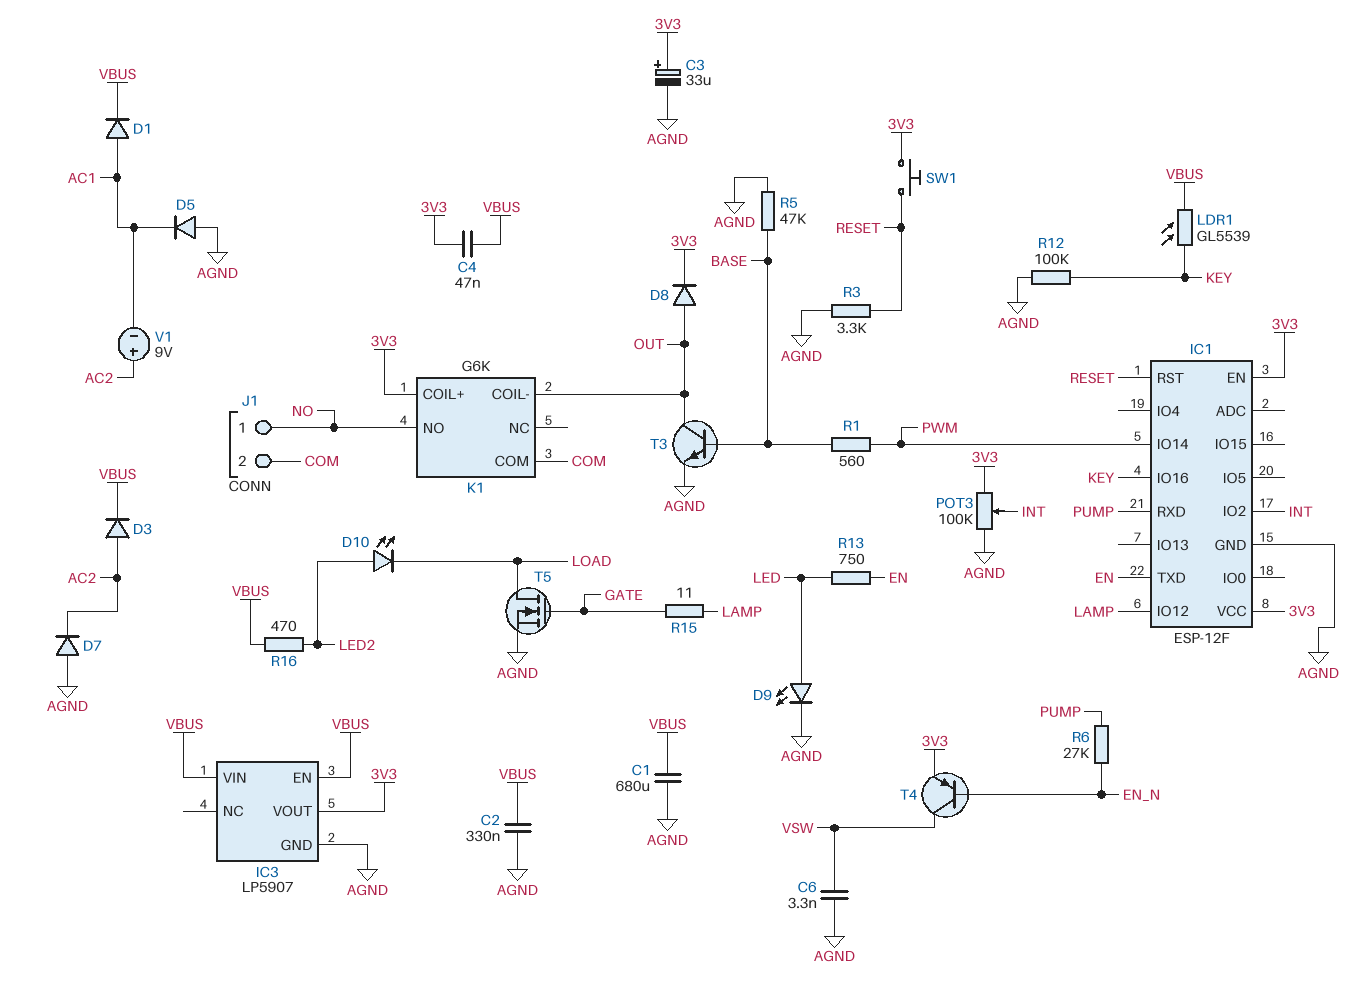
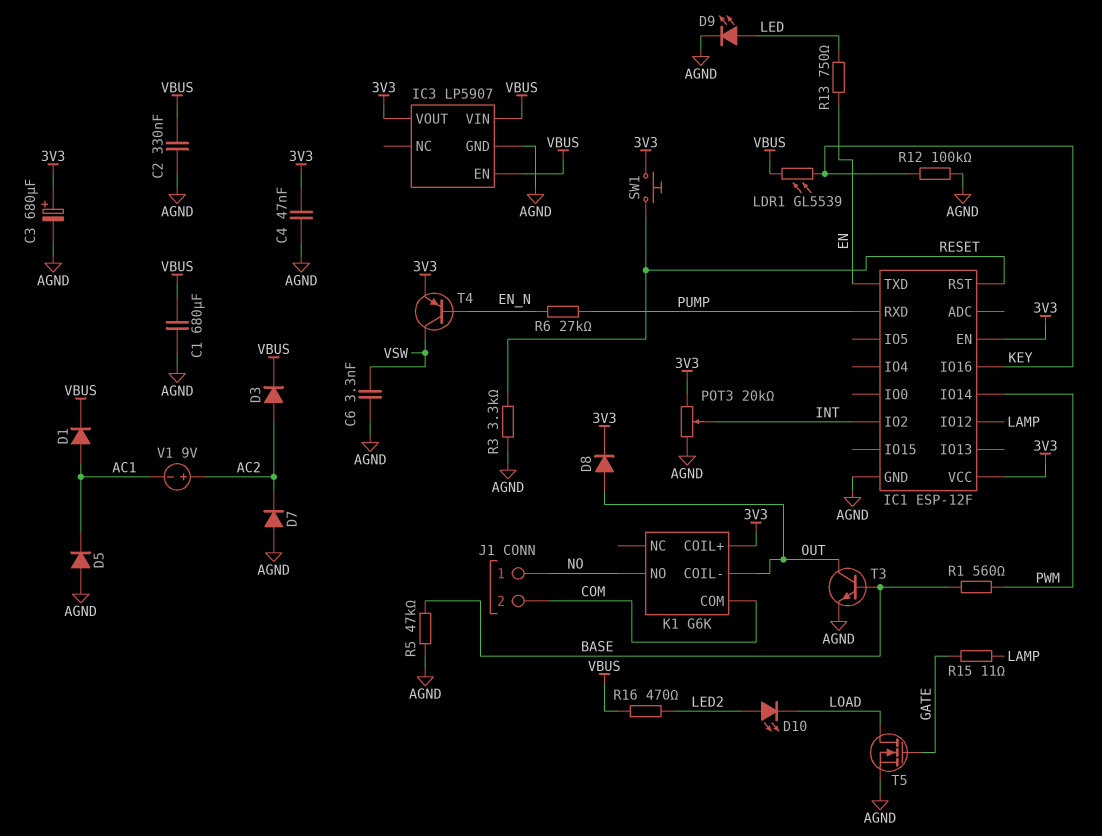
C3: 33uF (plus 3V3, minus AGND) -> 680uF (plus 3V3, minus AGND)
C4: 47nF (3V3, VBUS) -> 47nF (3V3, AGND)
POT3: 100k (3V3, AGND, wiper INT) -> 20k (3V3, AGND, wiper INT)

